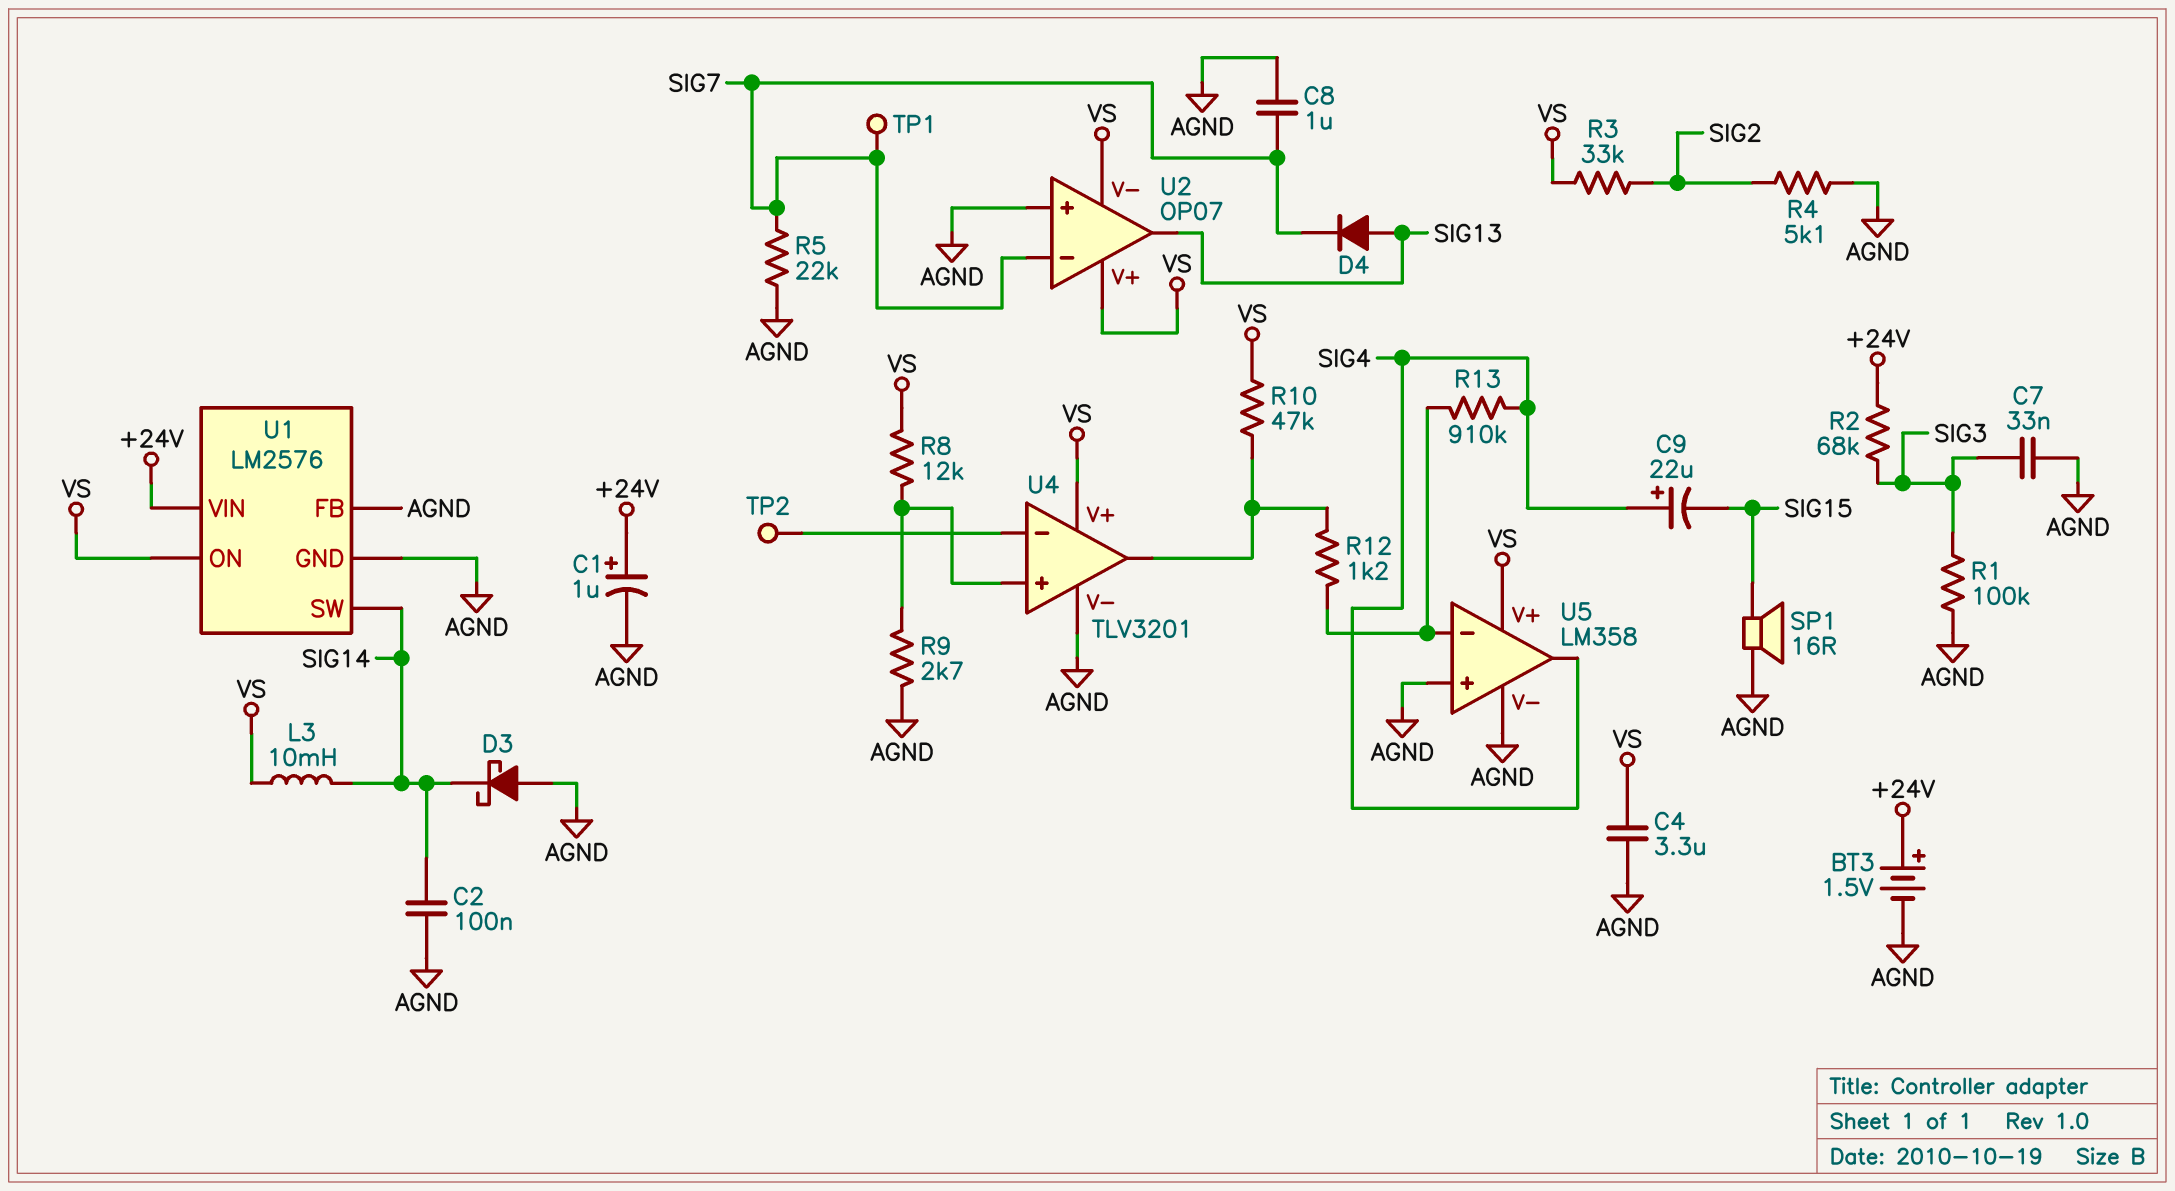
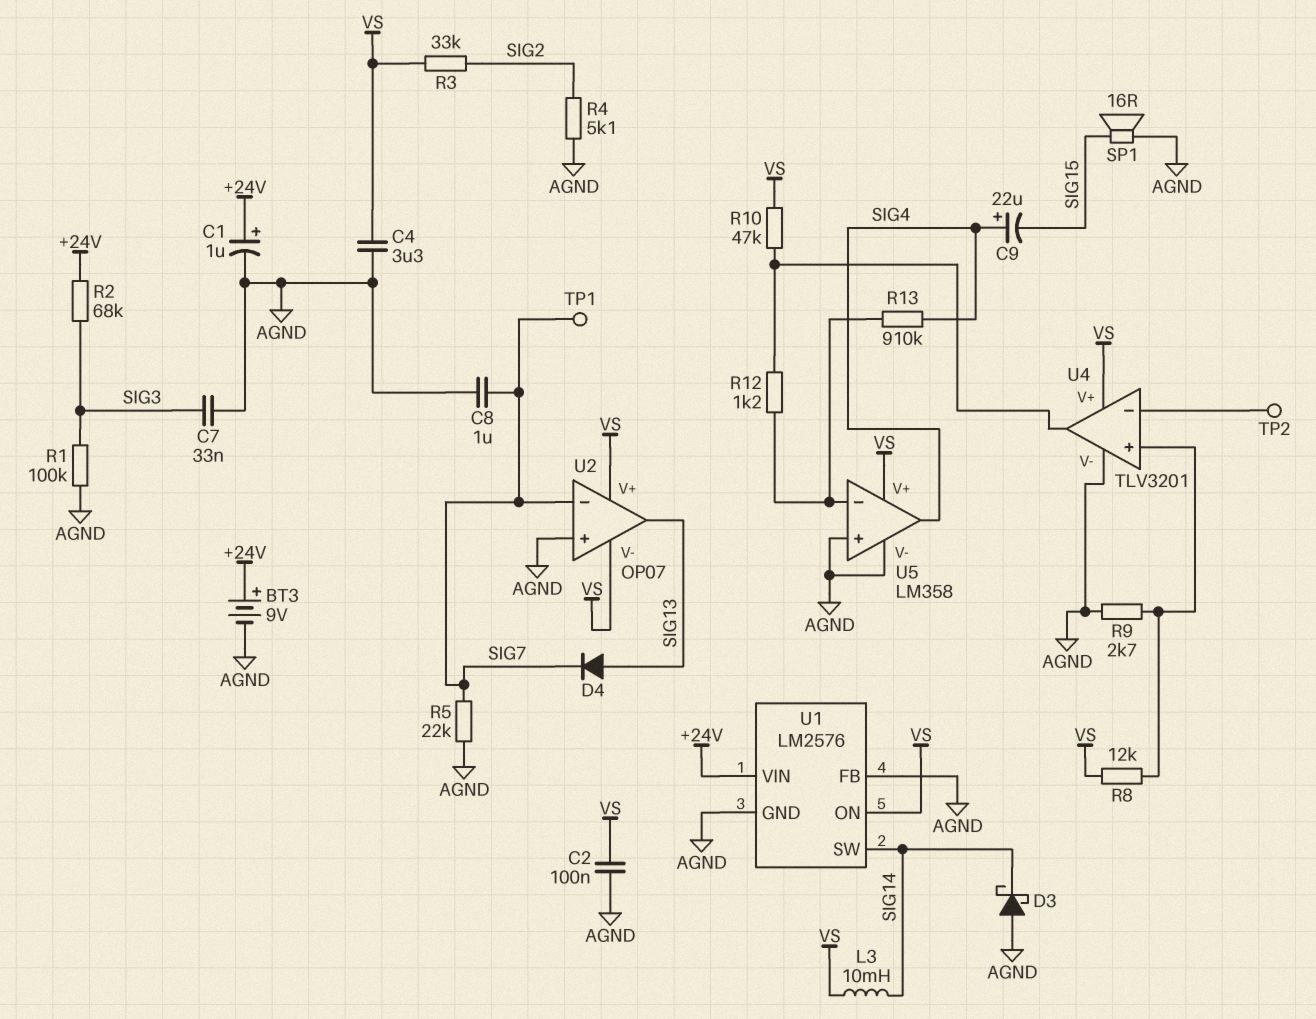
BT3: 1.5V (plus +24V, minus AGND) -> 9V (plus +24V, minus AGND)
C2: 100nF (AGND, SIG14) -> 100nF (AGND, VS)

